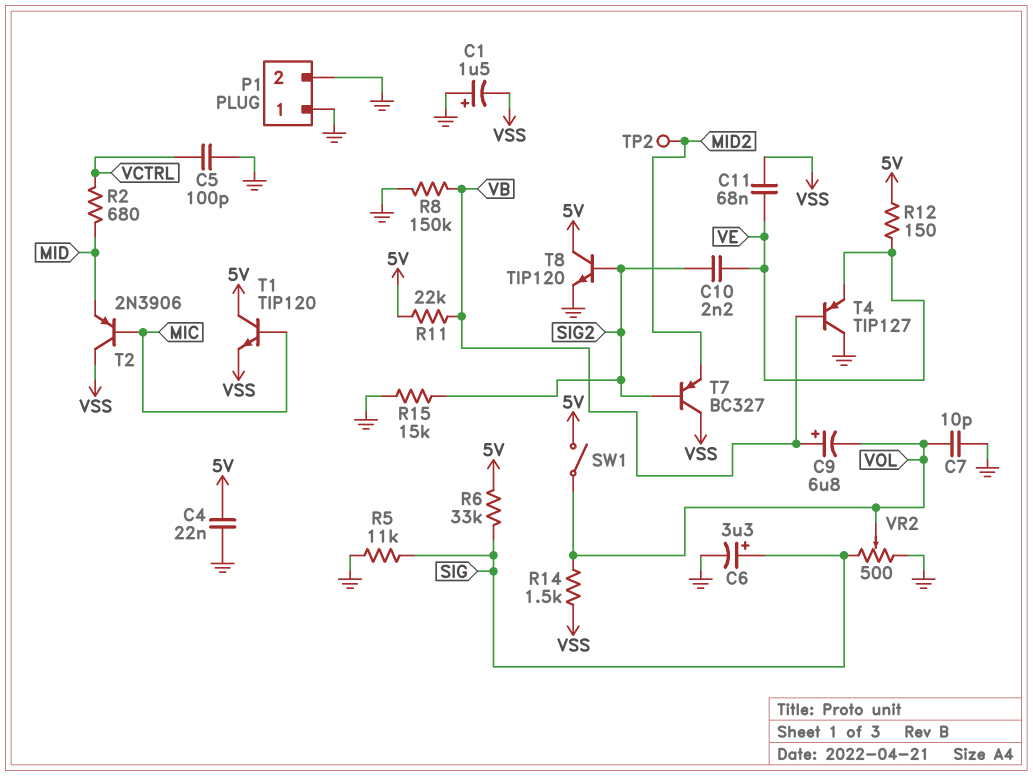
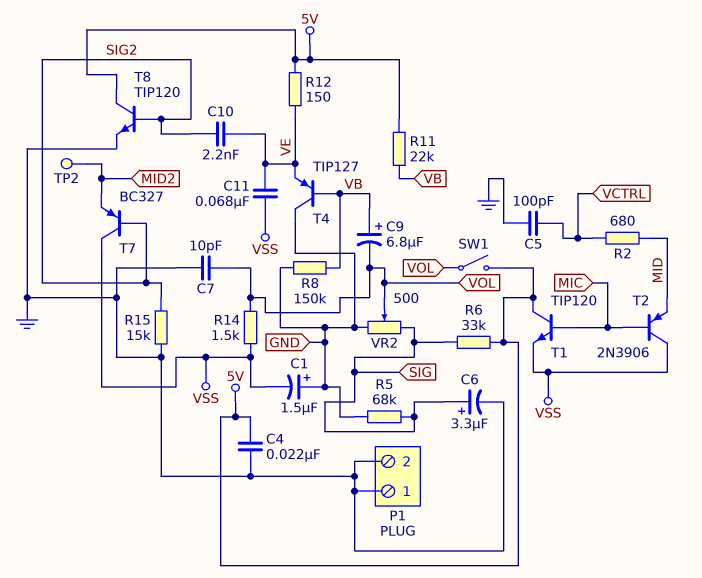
R5: 11k (GND, SIG) -> 68k (GND, SIG)

